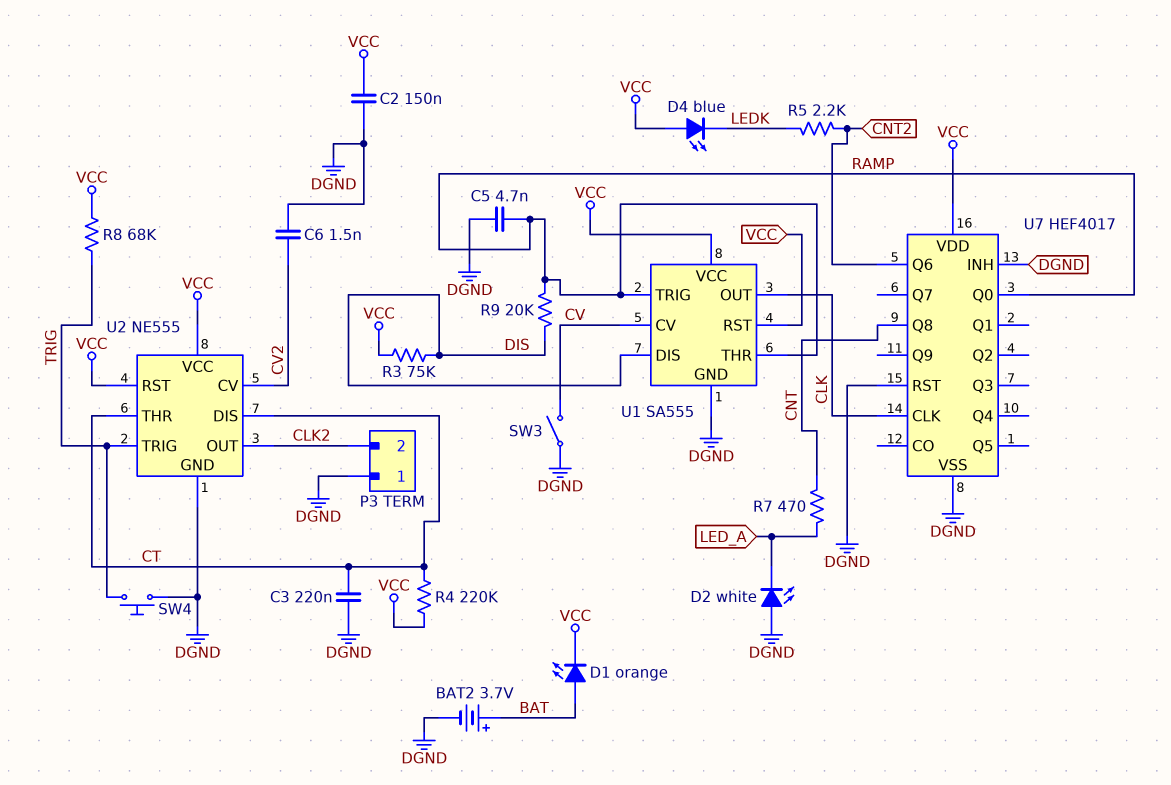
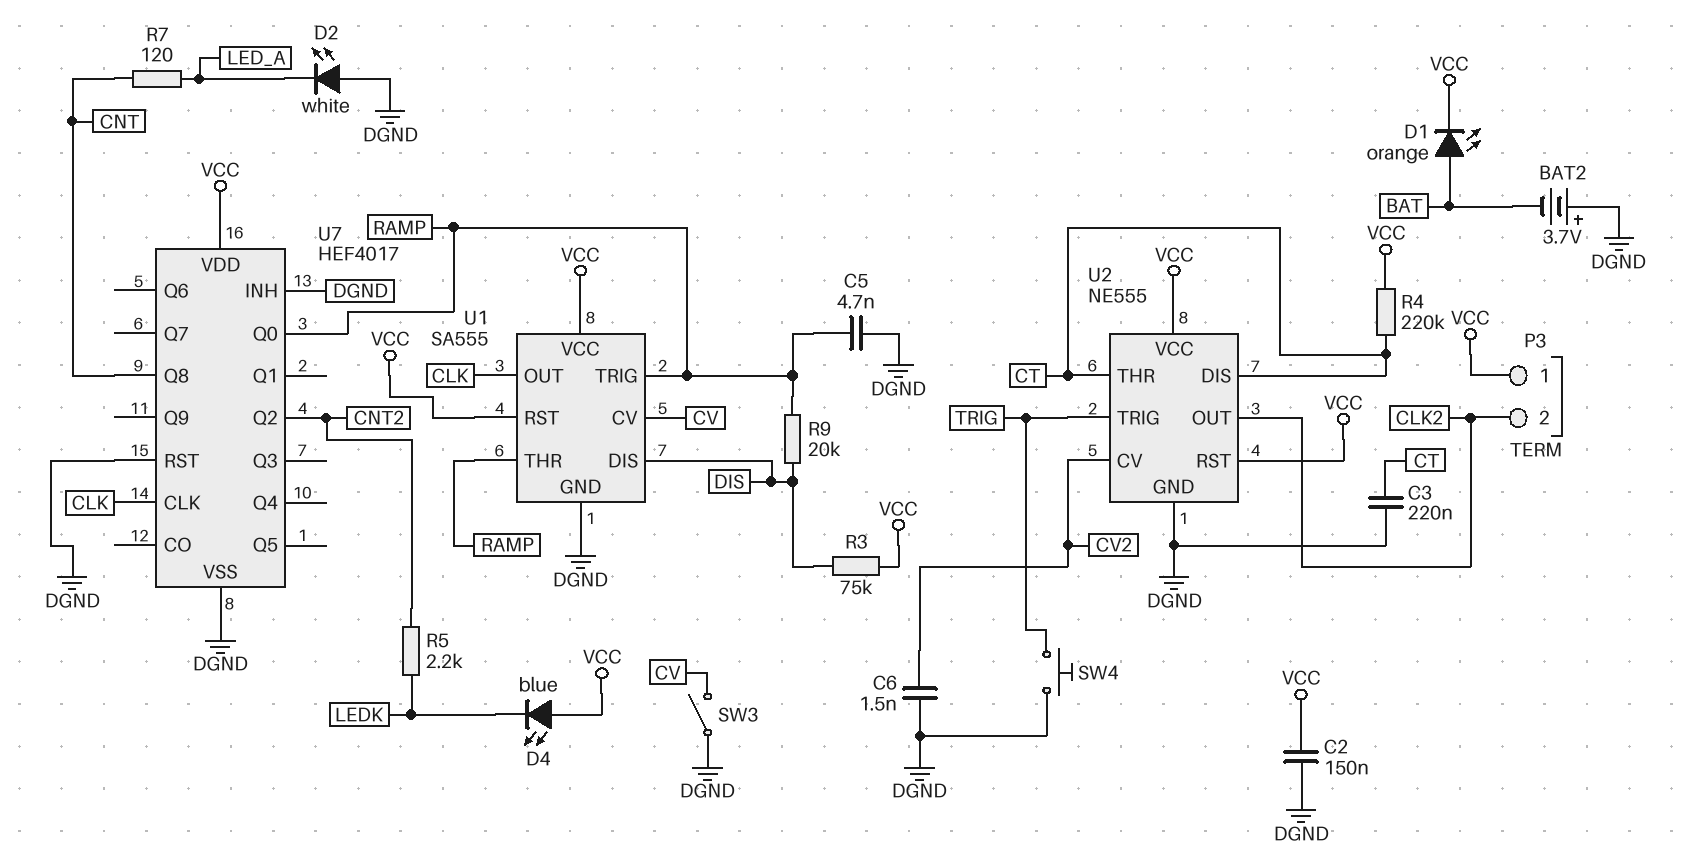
BAT2: 3.7V (plus BAT, minus DGND) -> 3.7V (plus DGND, minus BAT)
P3 pin 1: DGND -> VCC
R7: 470 (CNT, LED_A) -> 120 (CNT, LED_A)
R8: 68k (TRIG, VCC) -> none
U7 pin Q2: none -> CNT2
U7 pin Q6: CNT2 -> none

